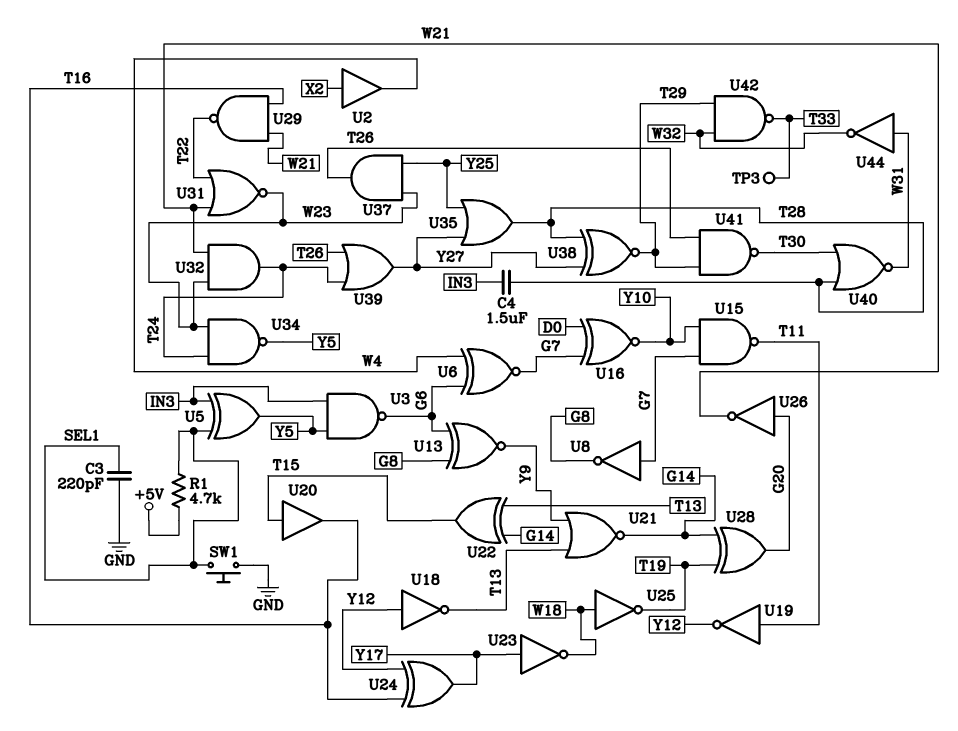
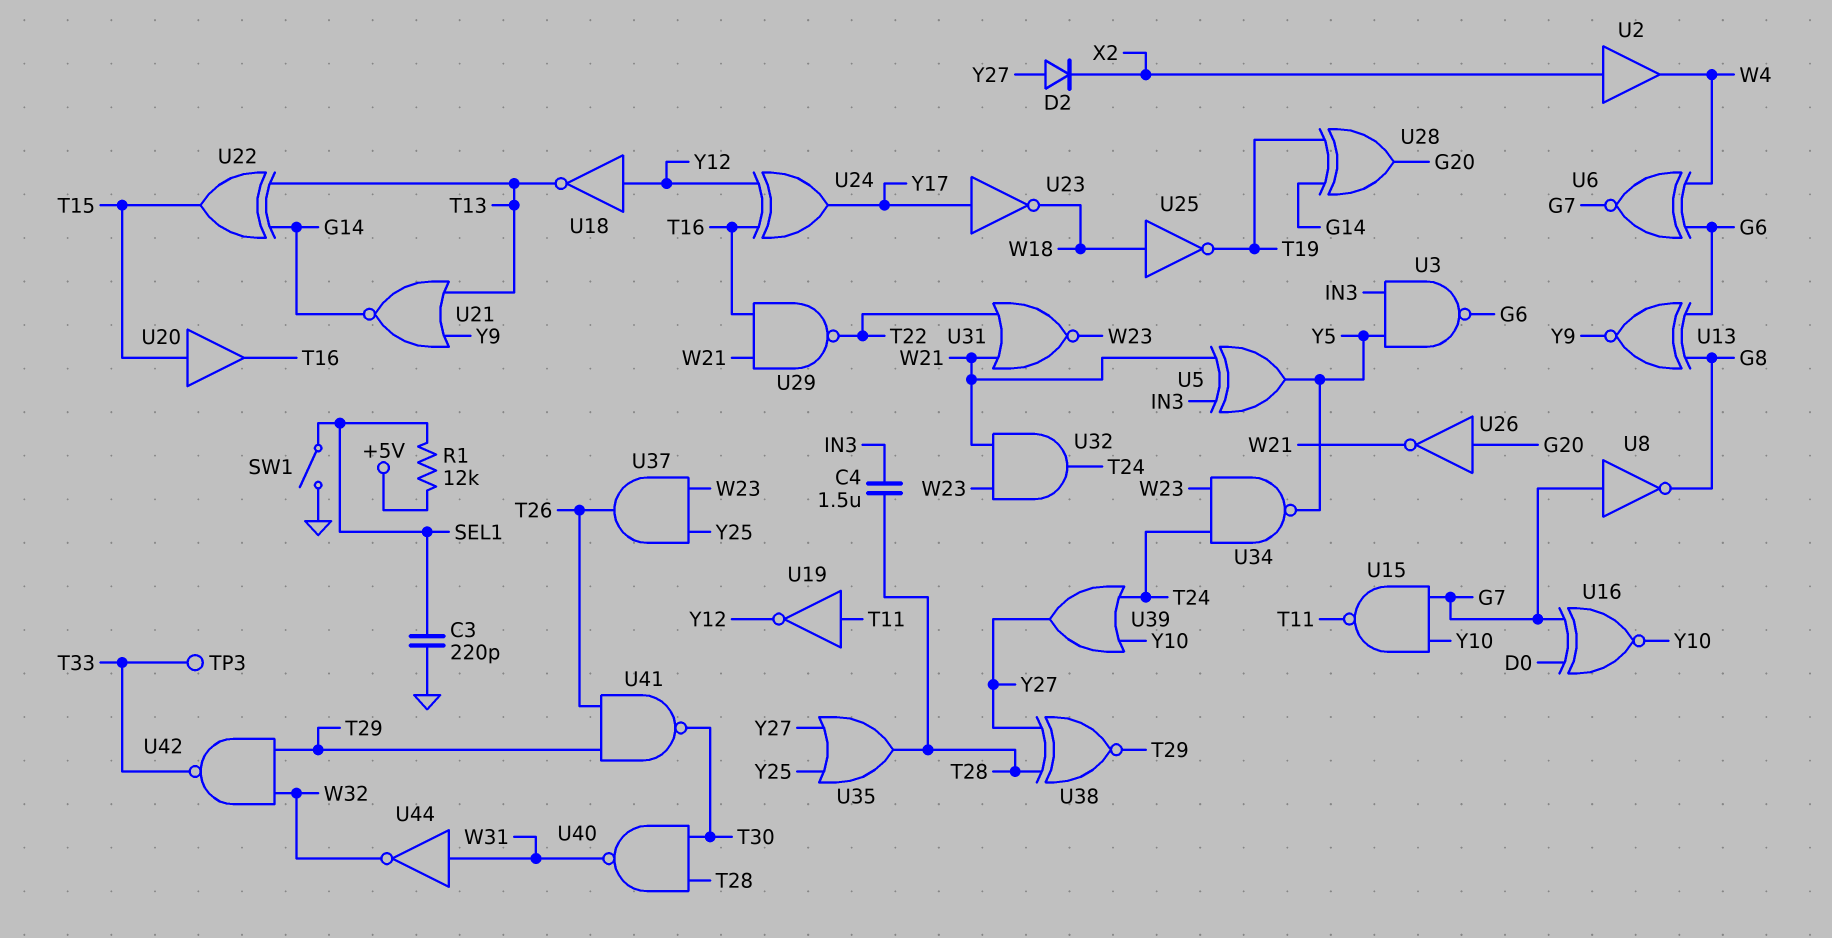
D2: none -> diode (A Y27, K X2)
R1: 4.7k (+5V, SEL1) -> 12k (+5V, SEL1)
SW1: button (GND, SEL1) -> switch (GND, SEL1)
U5: XOR (in IN3, in SEL1, out Y5) -> XOR (in IN3, in W21, out Y5)
U39: OR (in T24, in T26, out Y27) -> OR (in T24, in Y10, out Y27)
U40: NOR (in T28, in T30, out W31) -> NAND (in T28, in T30, out W31)

